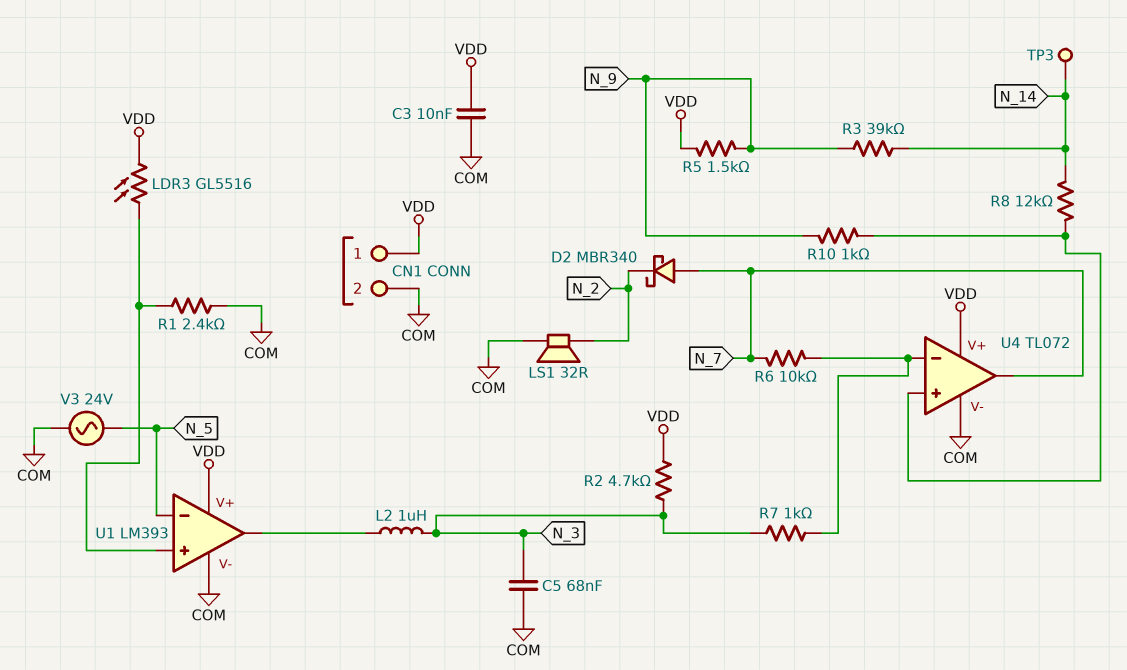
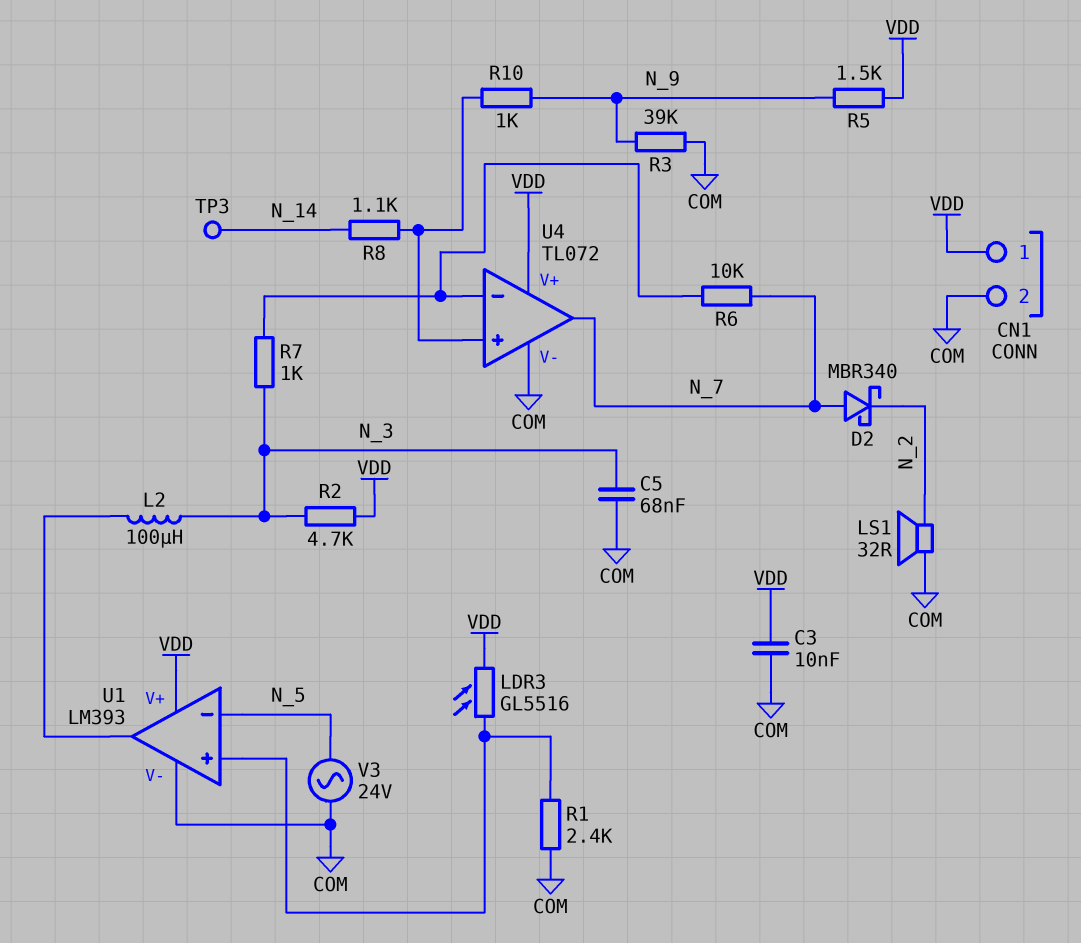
L2: 1uH (N_3, U1/out) -> 100uH (N_3, U1/out)
R3: 39k (N_9, N_14) -> 39k (COM, N_9)
R8: 12k (N_14, U4/in+) -> 1.1k (N_14, U4/in+)

